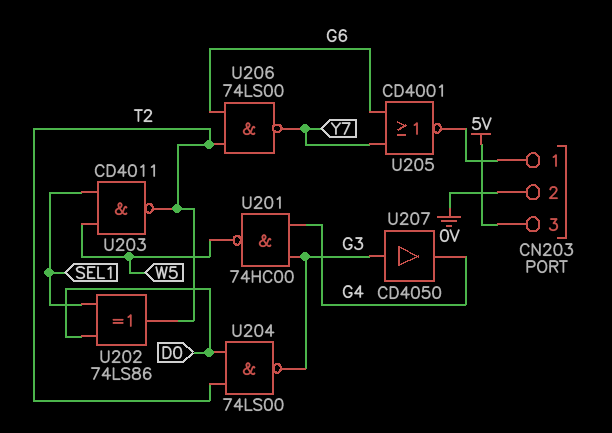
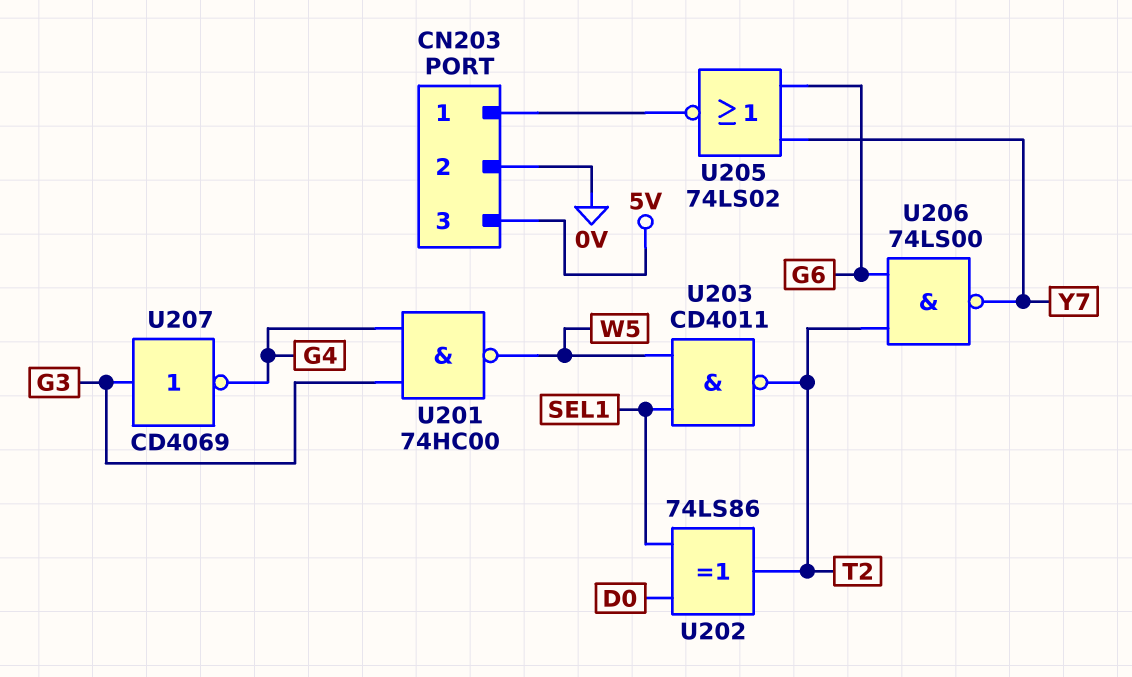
U204: NAND 74LS00 (in D0, in T2, out G3) -> none
U205: NOR CD4001 (in G6, in Y7, out CN203/1) -> NOR 74LS02 (in G6, in Y7, out CN203/1)
U207: buffer CD4050 (in G3, out G4) -> NOT CD4069 (in G3, out G4)

